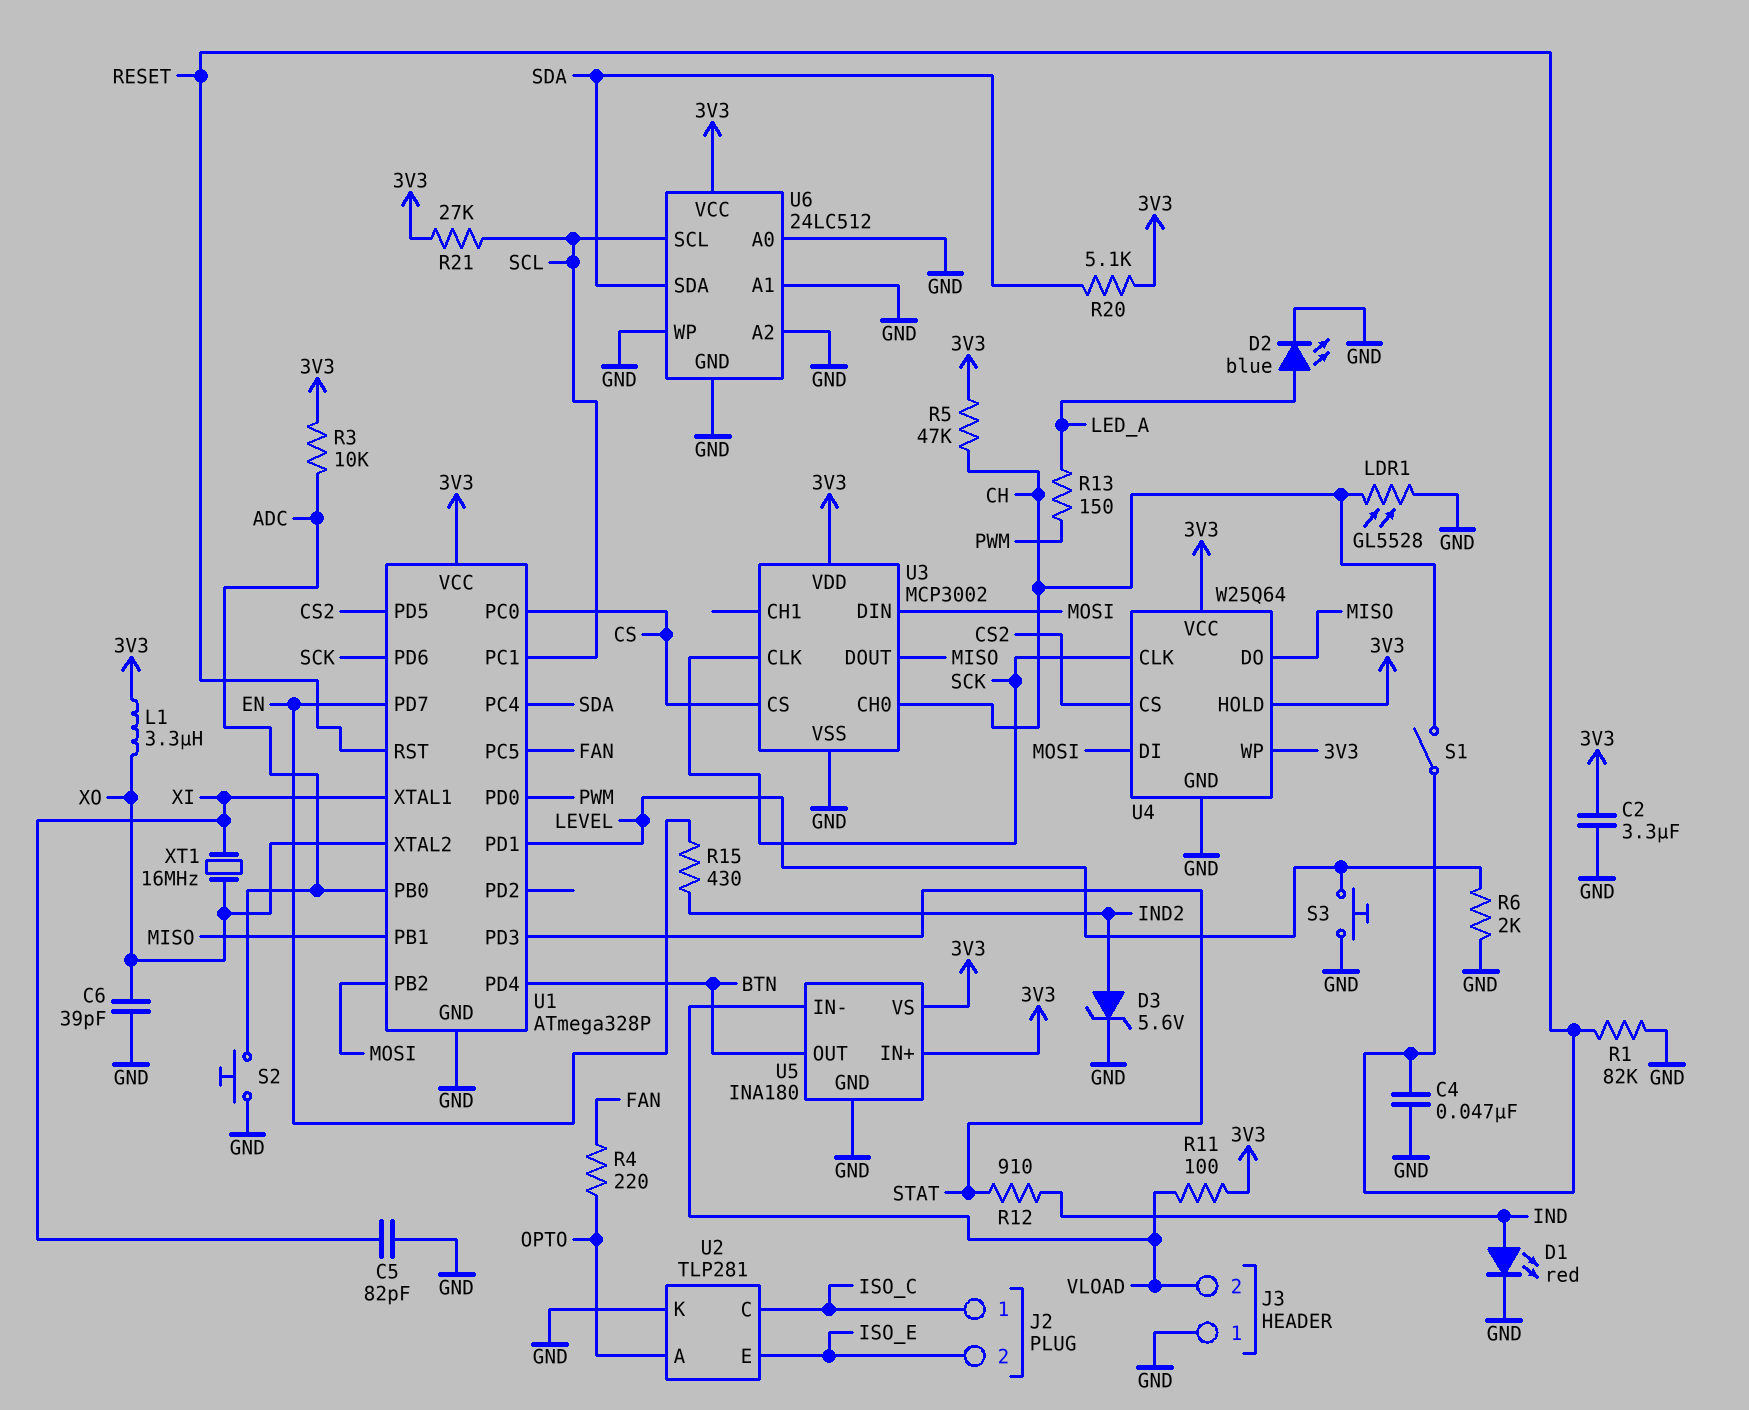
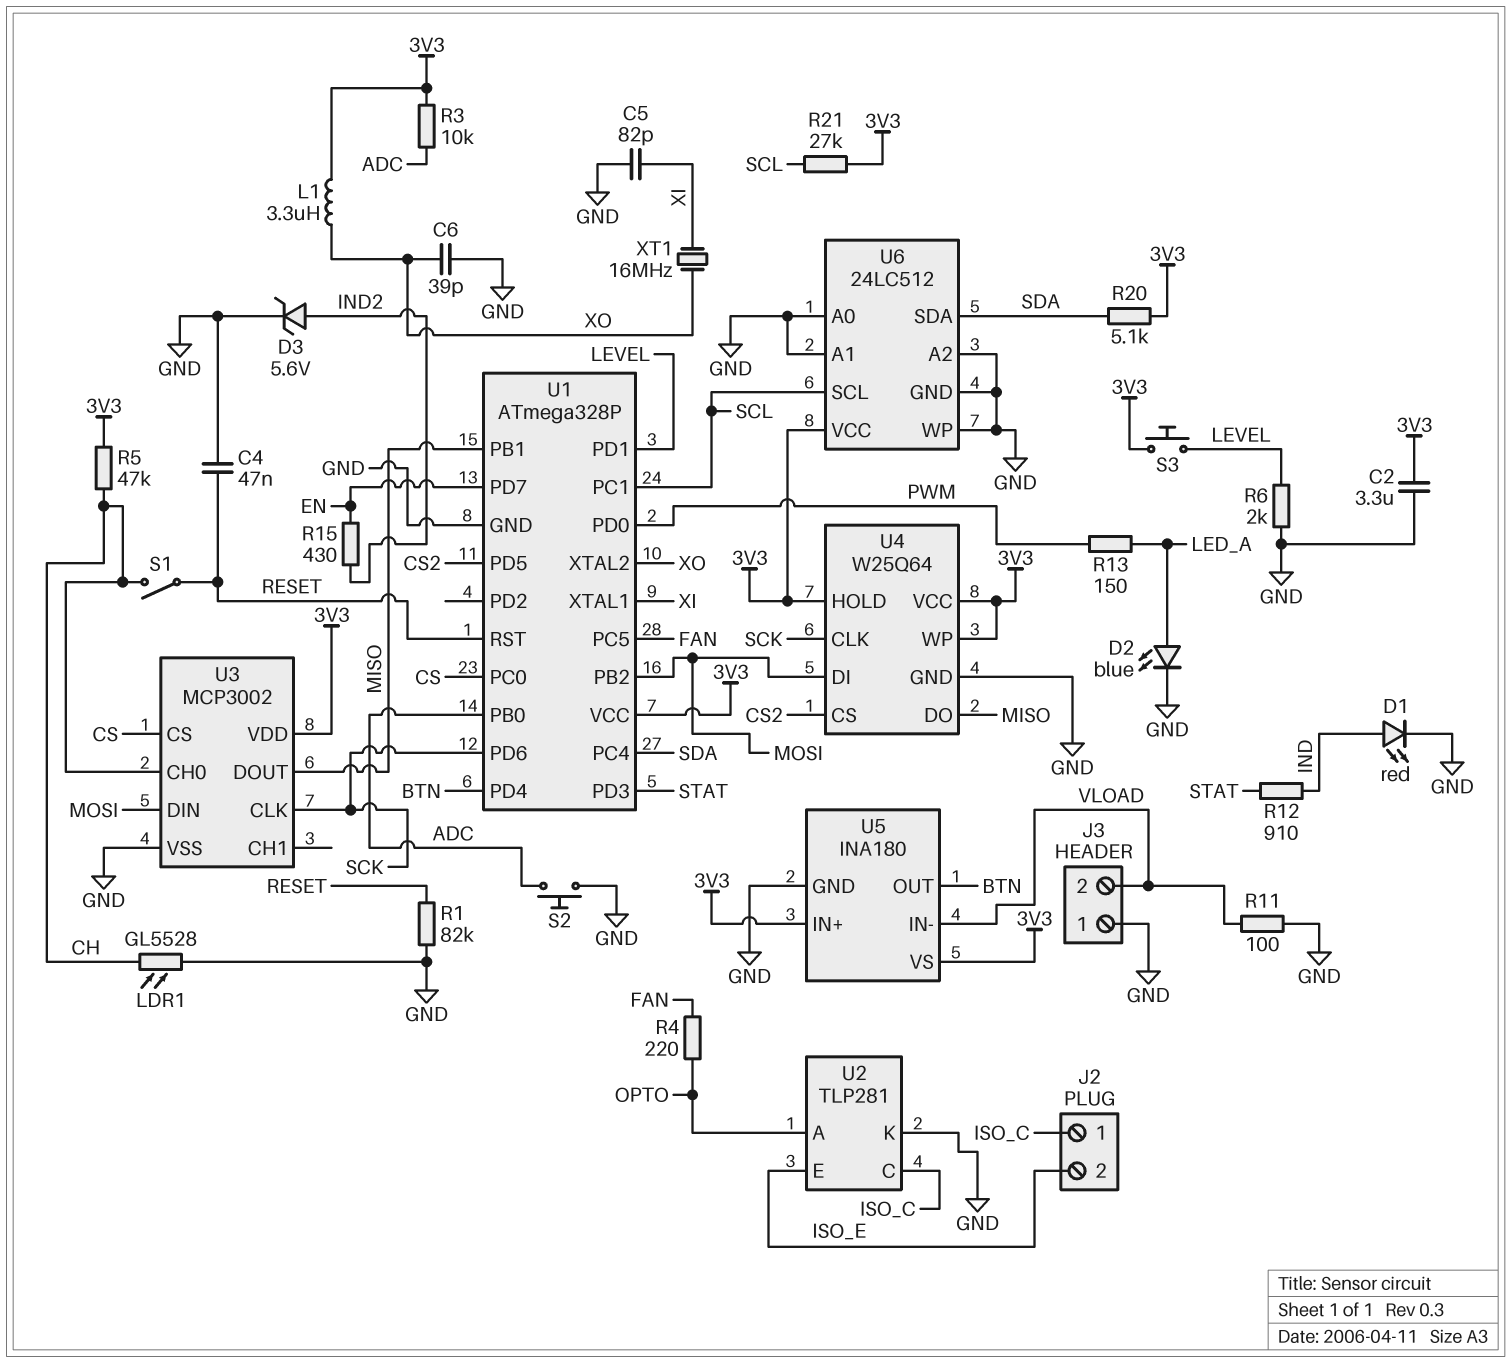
R11: 100 (3V3, VLOAD) -> 100 (GND, VLOAD)
S3: button (GND, LEVEL) -> button (3V3, LEVEL)

